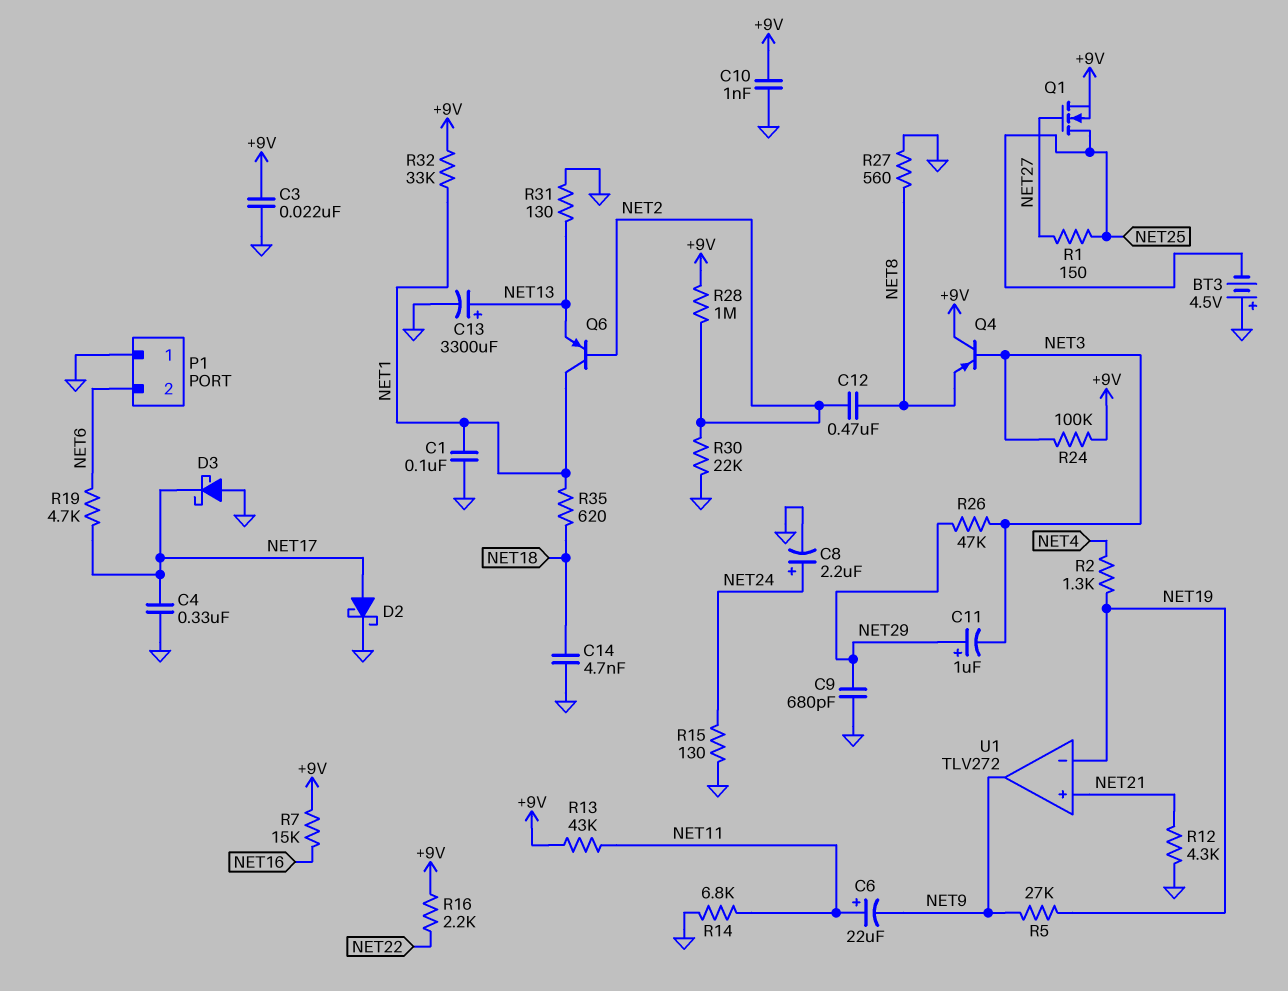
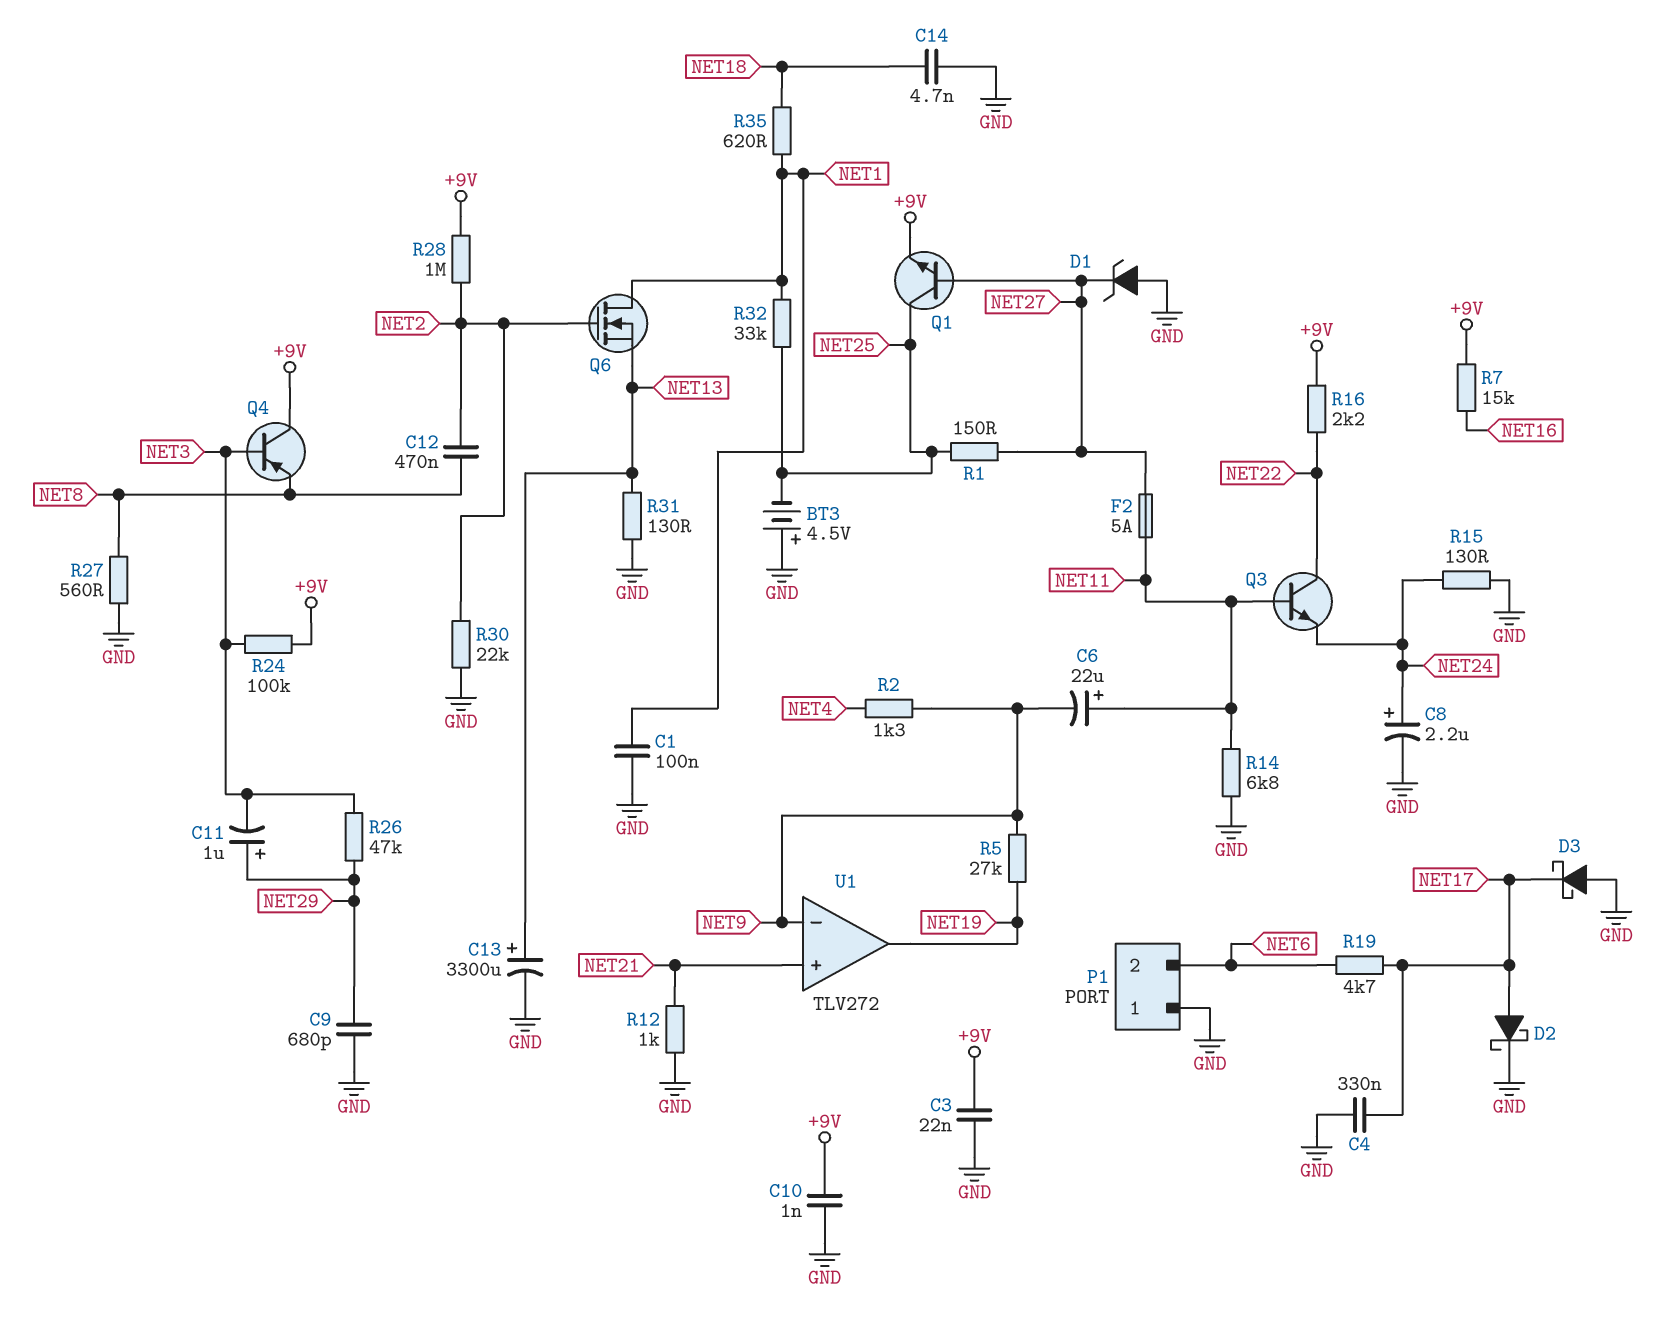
D1: none -> zener (A GND, K NET27)
F2: none -> 5A (NET11, NET27)
Q1: NMOS (G NET27, D NET25, S +9V) -> NPN (B NET27, C NET25, E +9V)
Q3: none -> NPN (B NET11, C NET22, E NET24)
Q6: PNP (B NET2, C NET1, E NET13) -> NMOS (G NET2, D NET1, S NET13)
R2: 1.3k (NET4, NET19) -> 1.3k (NET4, NET9)
R12: 4.3k (GND, NET21) -> 1k (GND, NET21)
R13: 43k (+9V, NET11) -> none
R32: 33k (+9V, NET1) -> 33k (NET1, NET25)
U1 pin in-: NET19 -> NET9
U1 pin out: NET9 -> NET19

